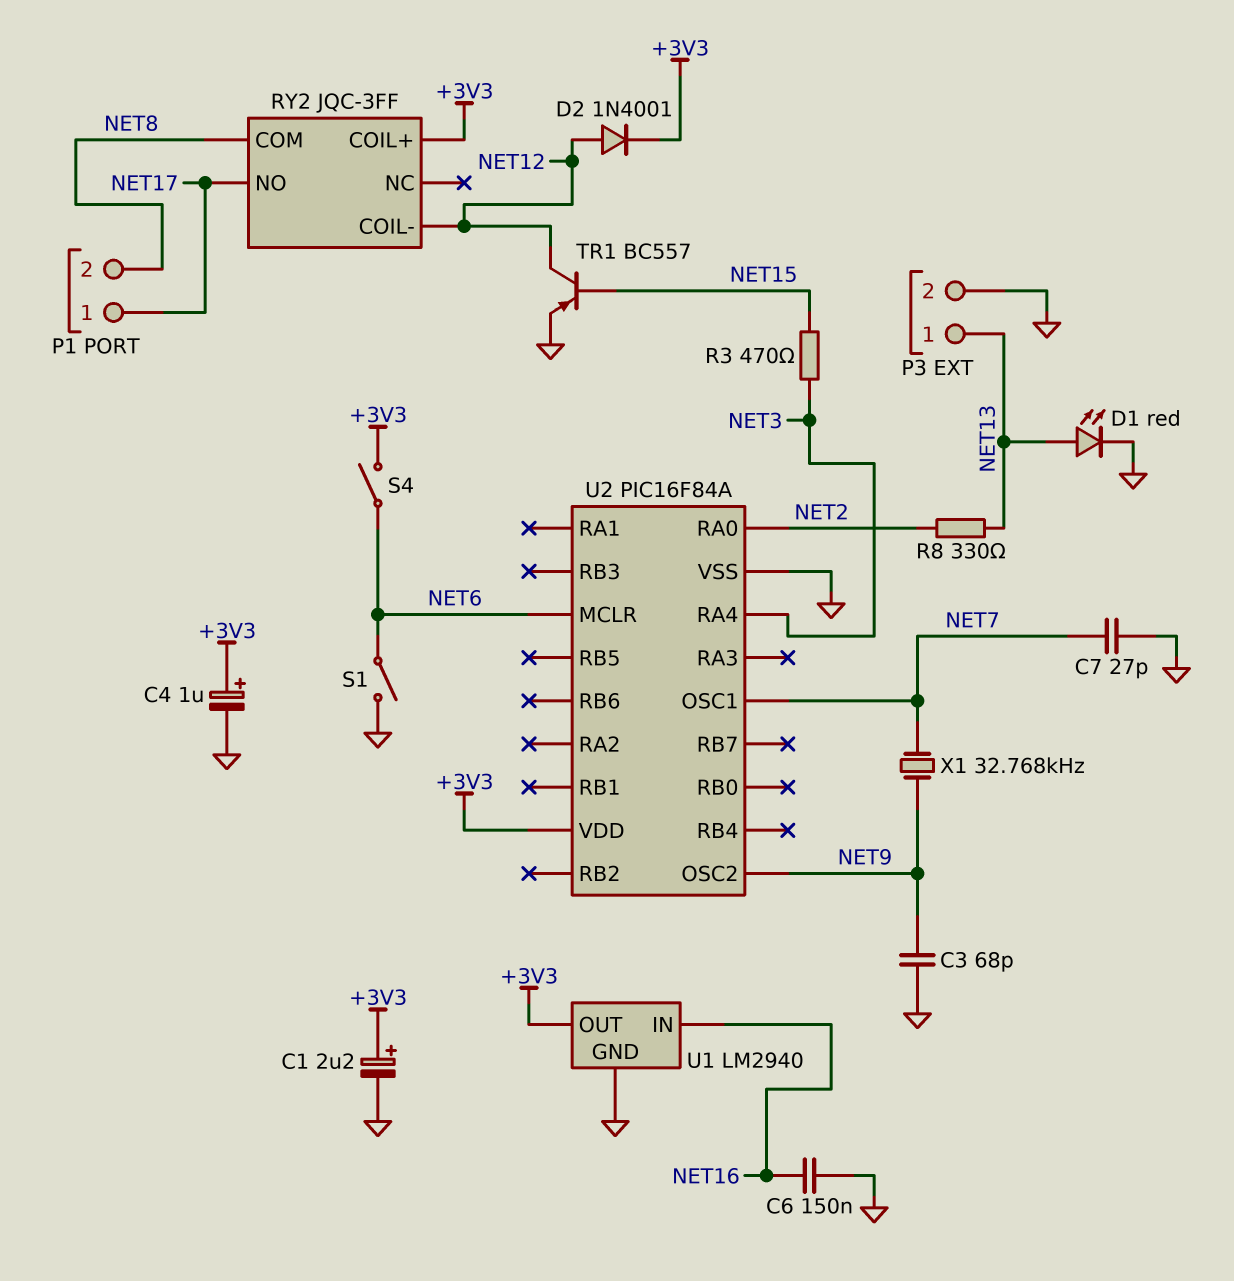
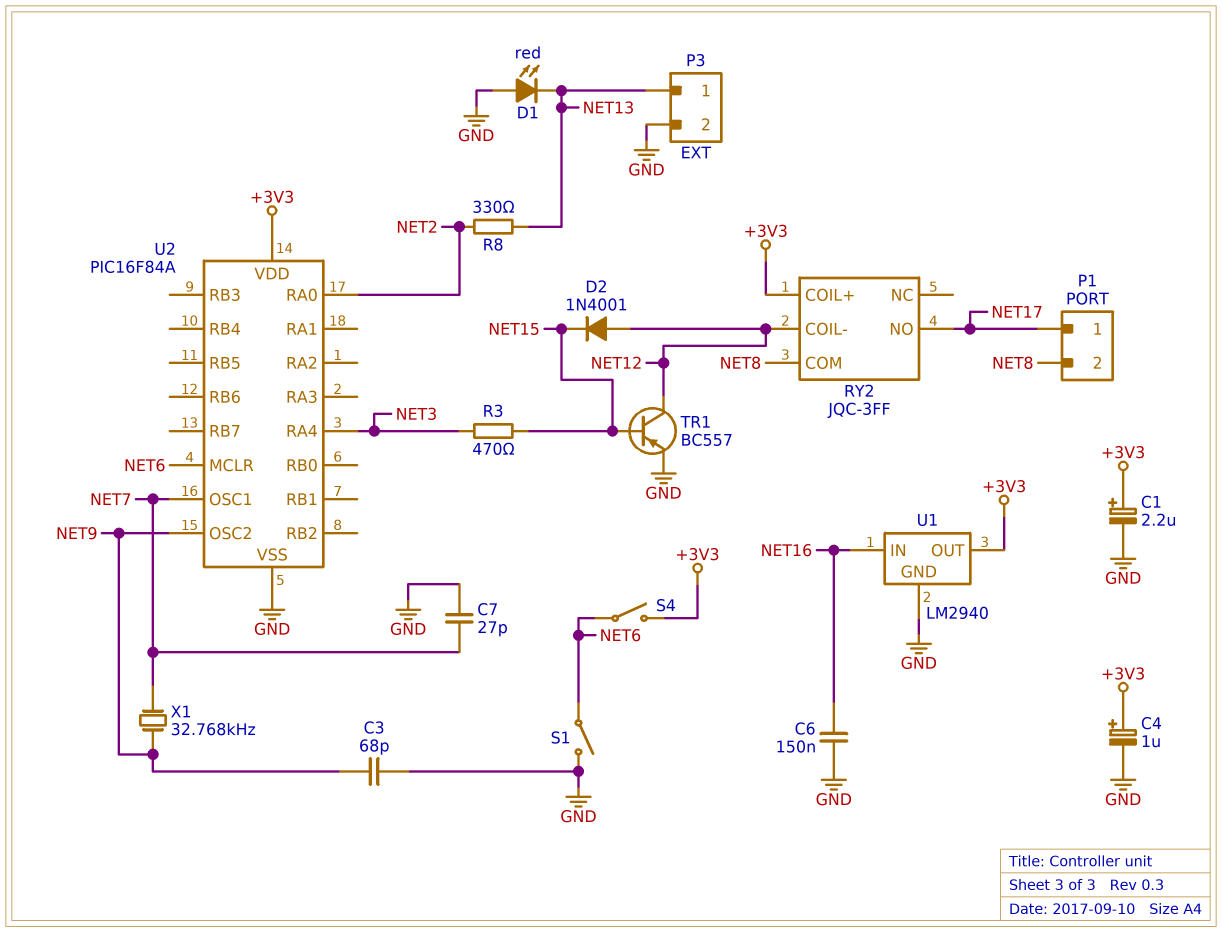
D1: LED red (A NET13, K GND) -> LED red (A GND, K NET13)
D2: diode 1N4001 (A NET12, K +3V3) -> diode 1N4001 (A NET12, K NET15)

